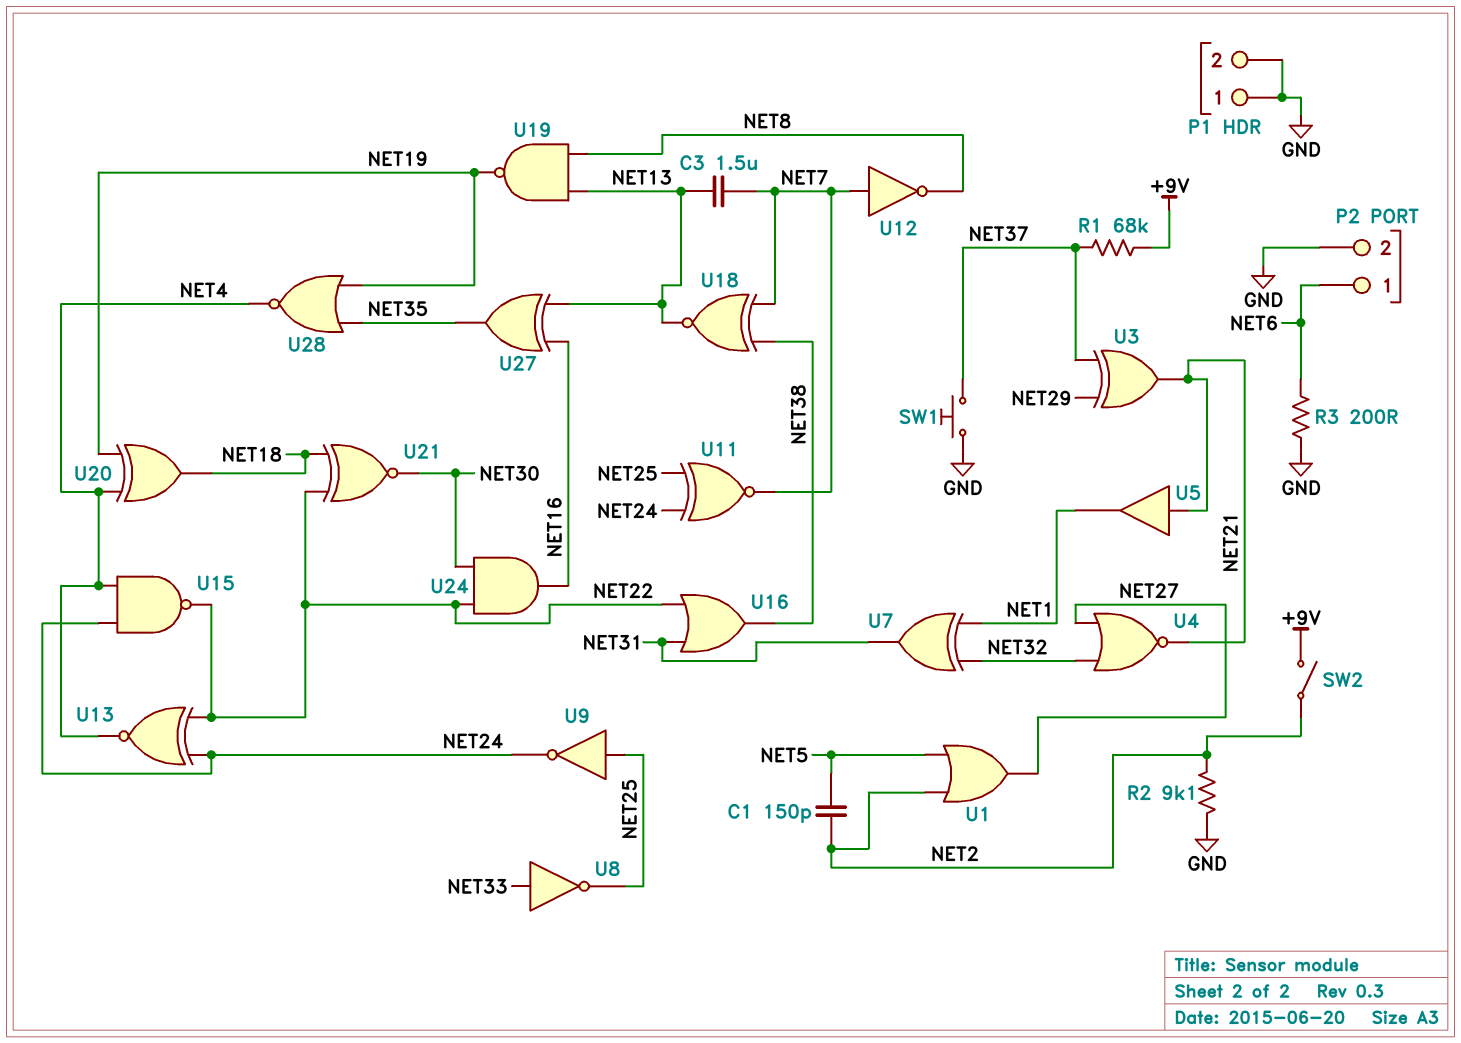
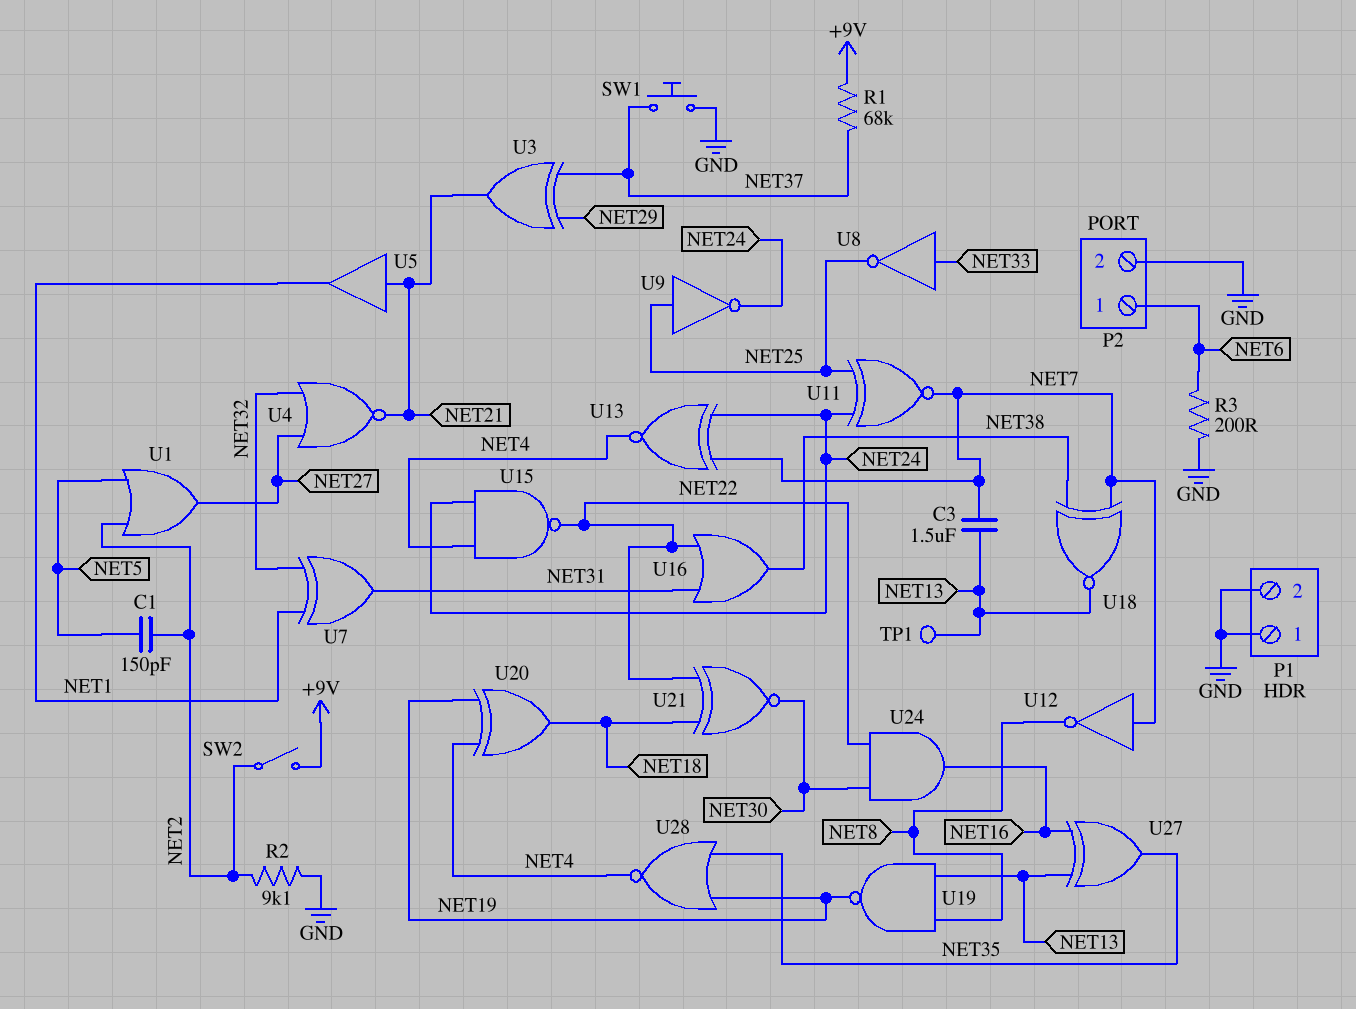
TP1: none -> test point (NET13)
U13: XNOR (in NET22, in NET24, out NET4) -> XNOR (in NET7, in NET24, out NET4)

